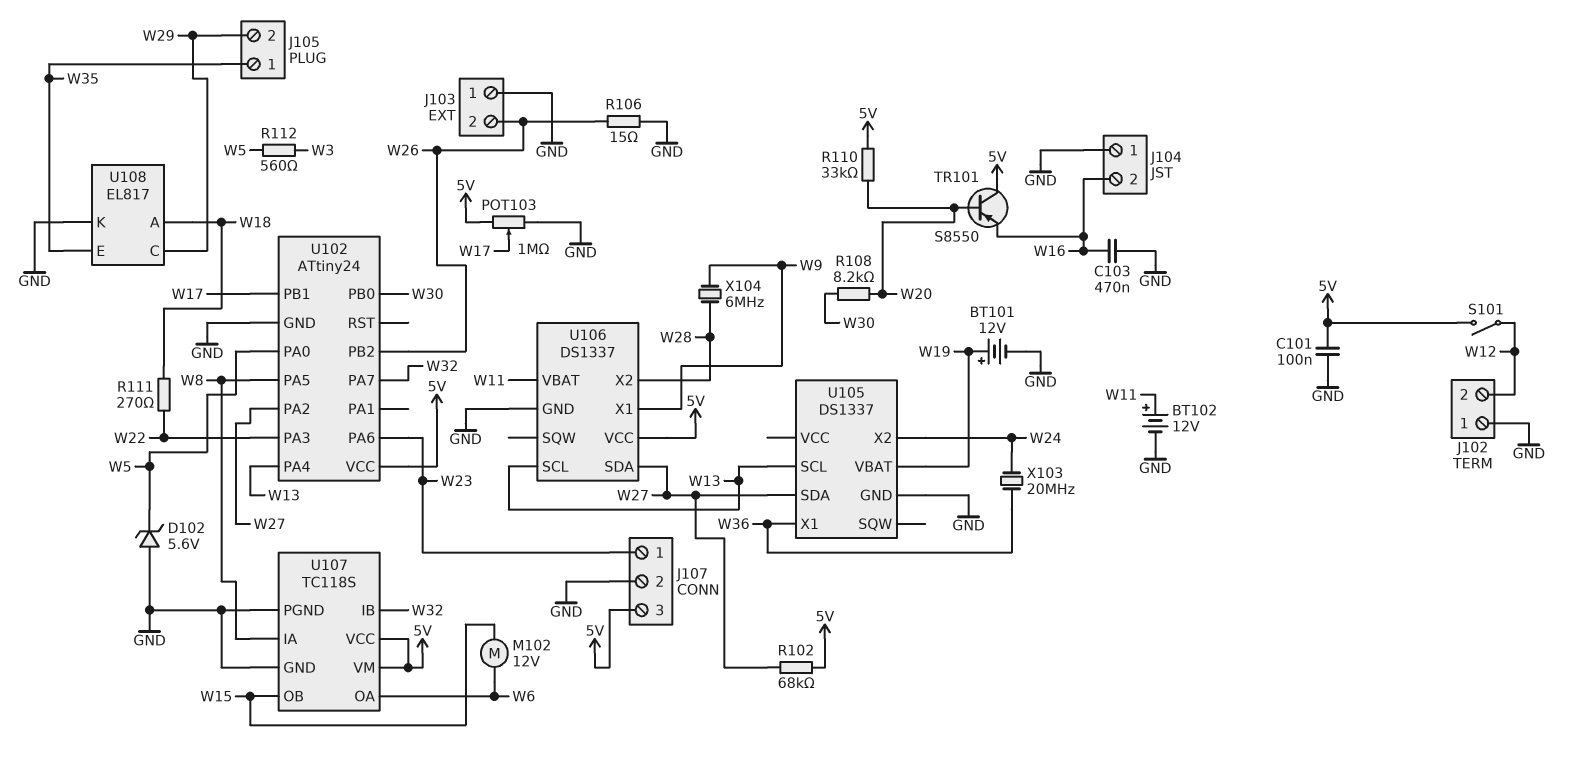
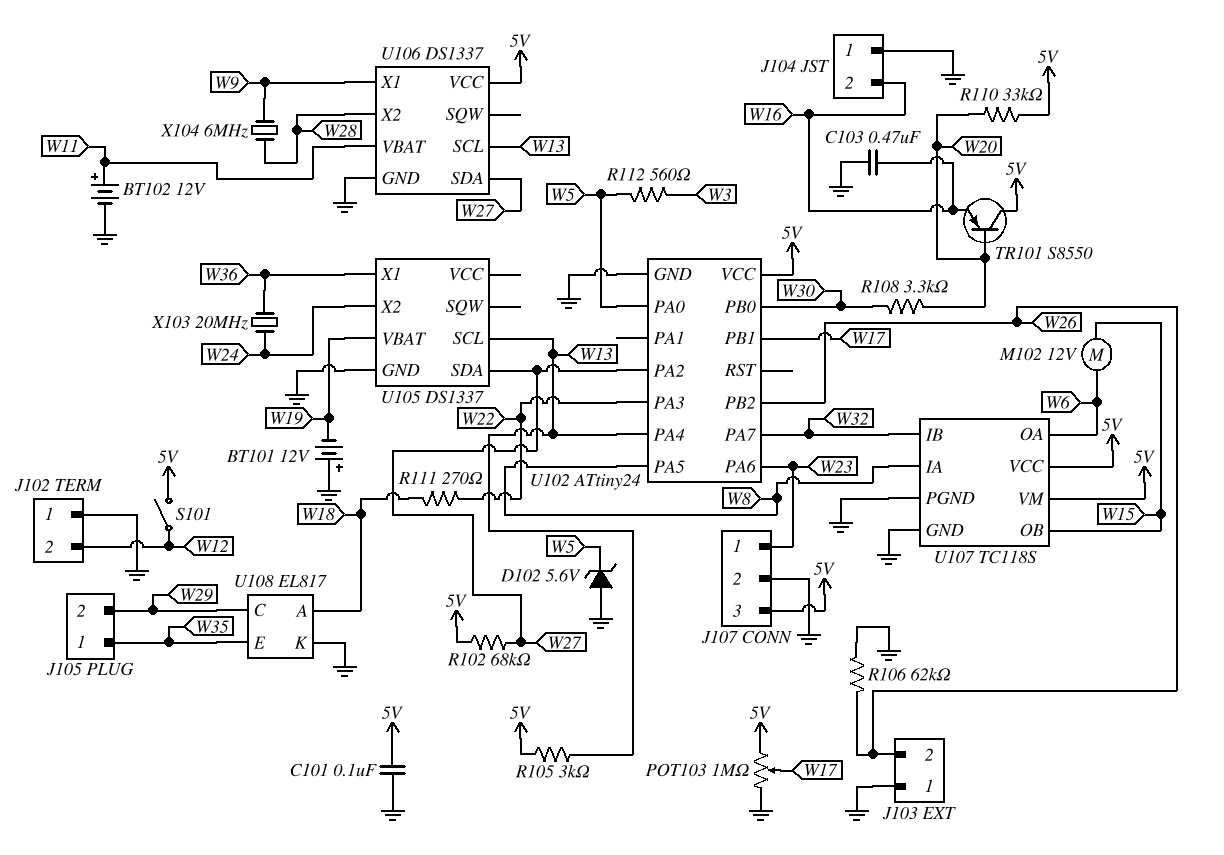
BT101: 12V (plus W19, minus GND) -> 12V (plus GND, minus W19)
R105: none -> 3k (5V, W13)
R106: 15 (GND, W26) -> 62k (GND, W26)
R108: 8.2k (W20, W30) -> 3.3k (W20, W30)

